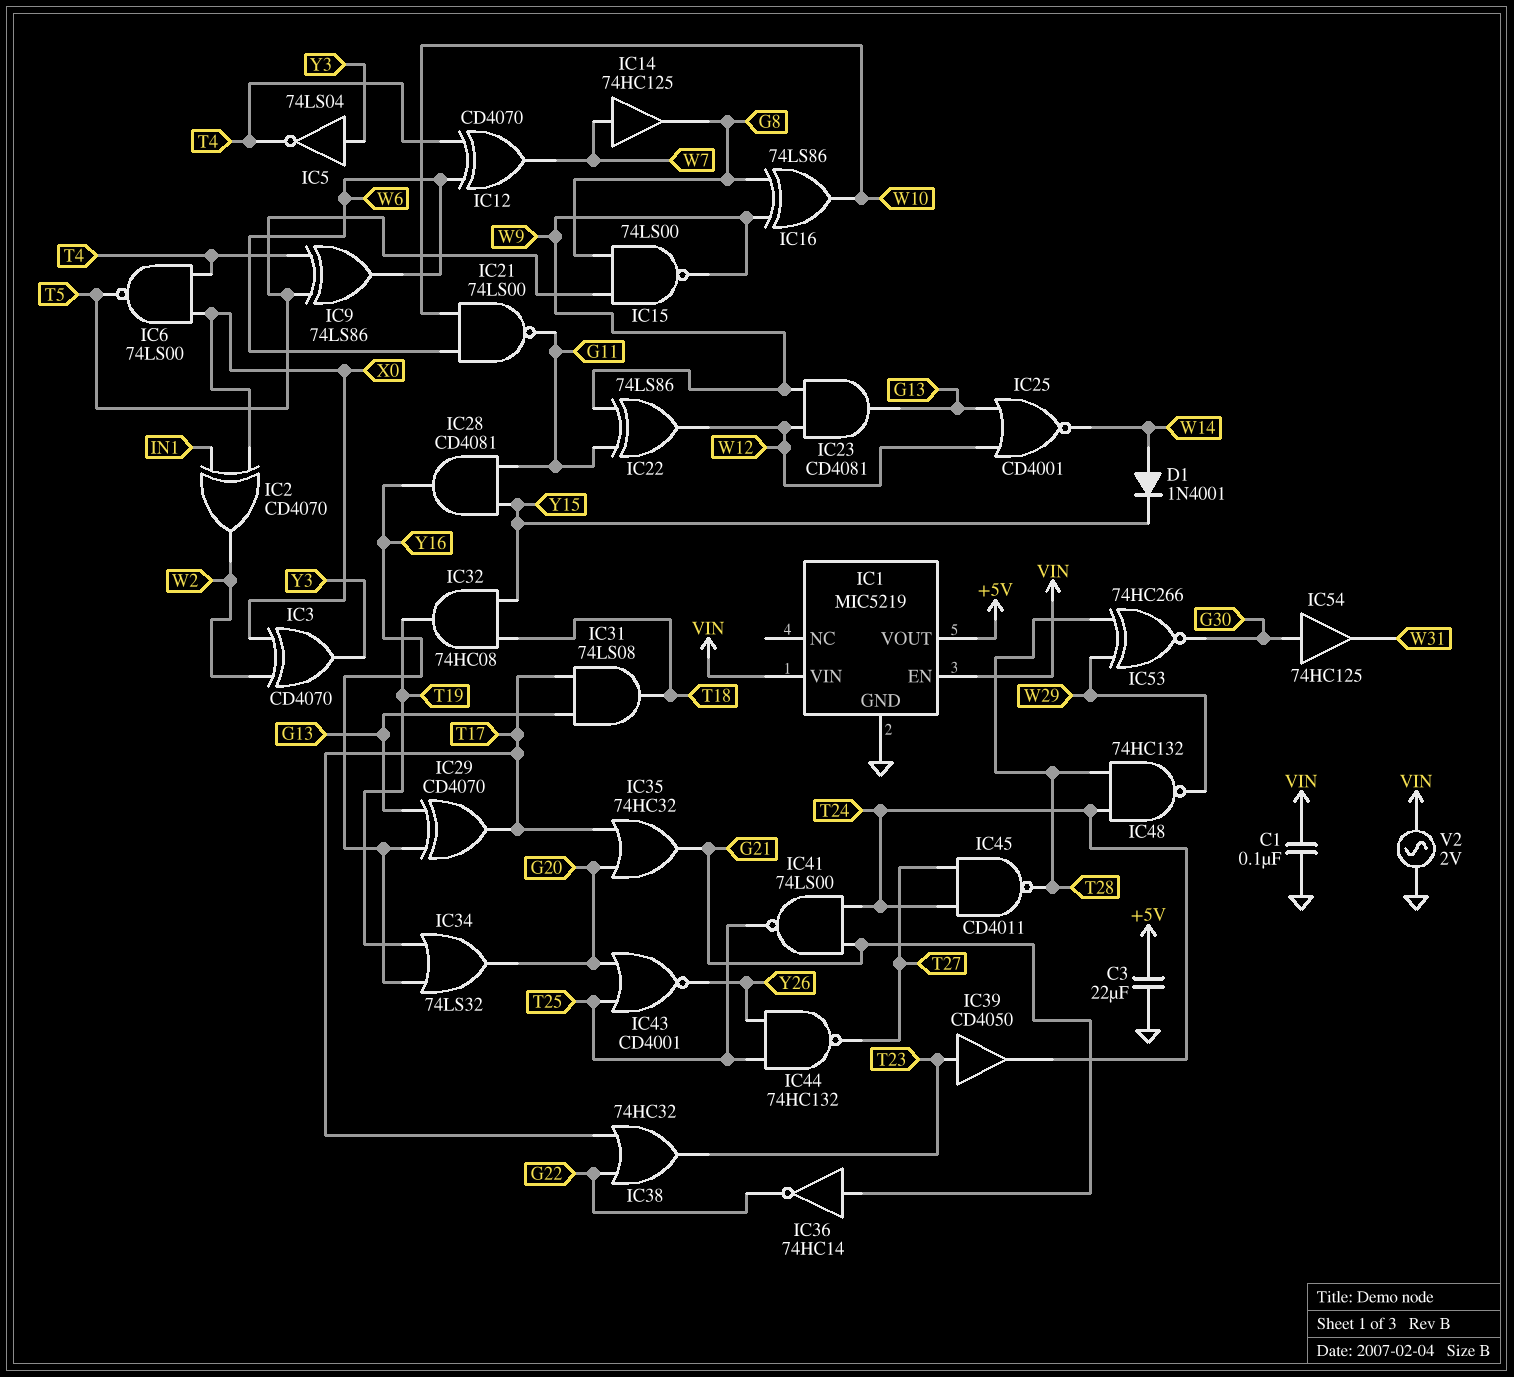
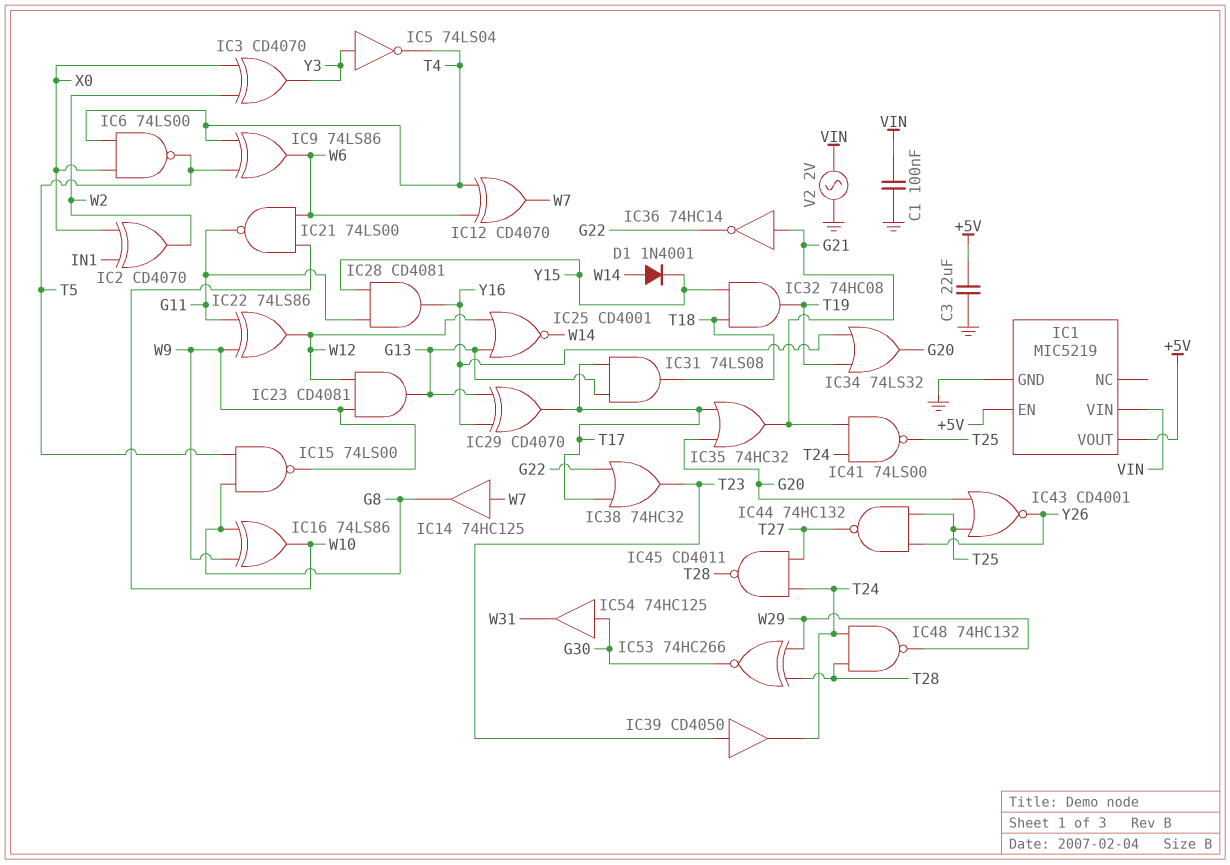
IC1 pin EN: VIN -> +5V

